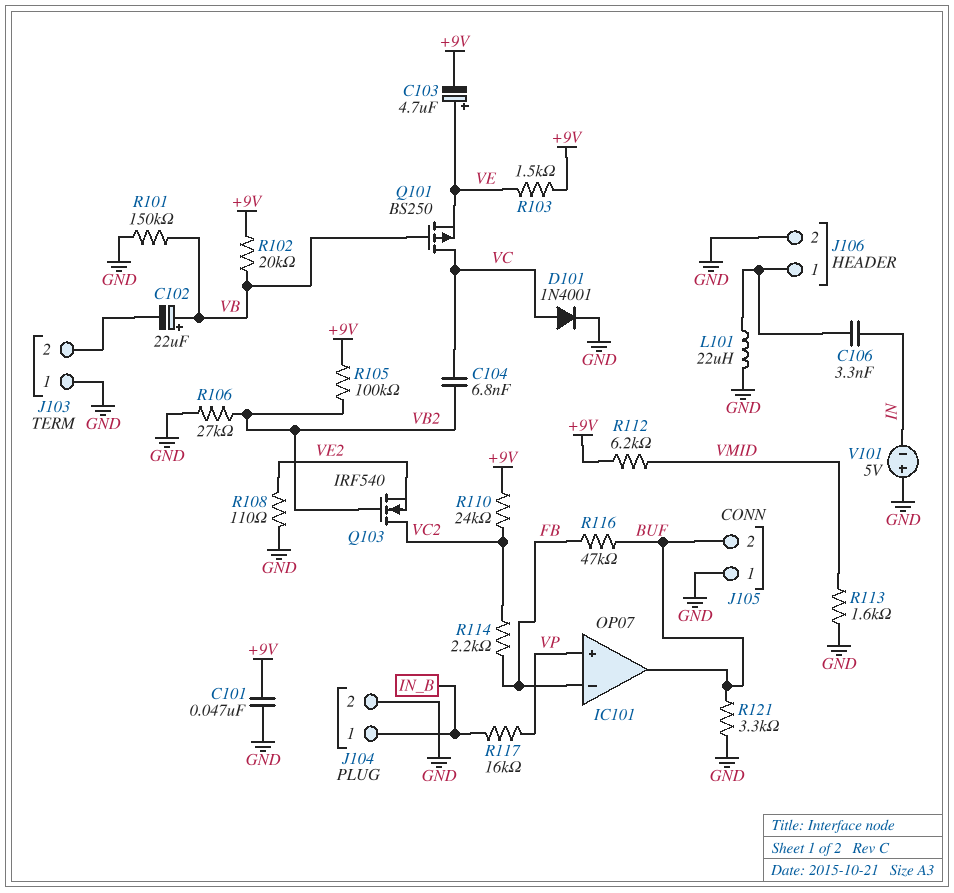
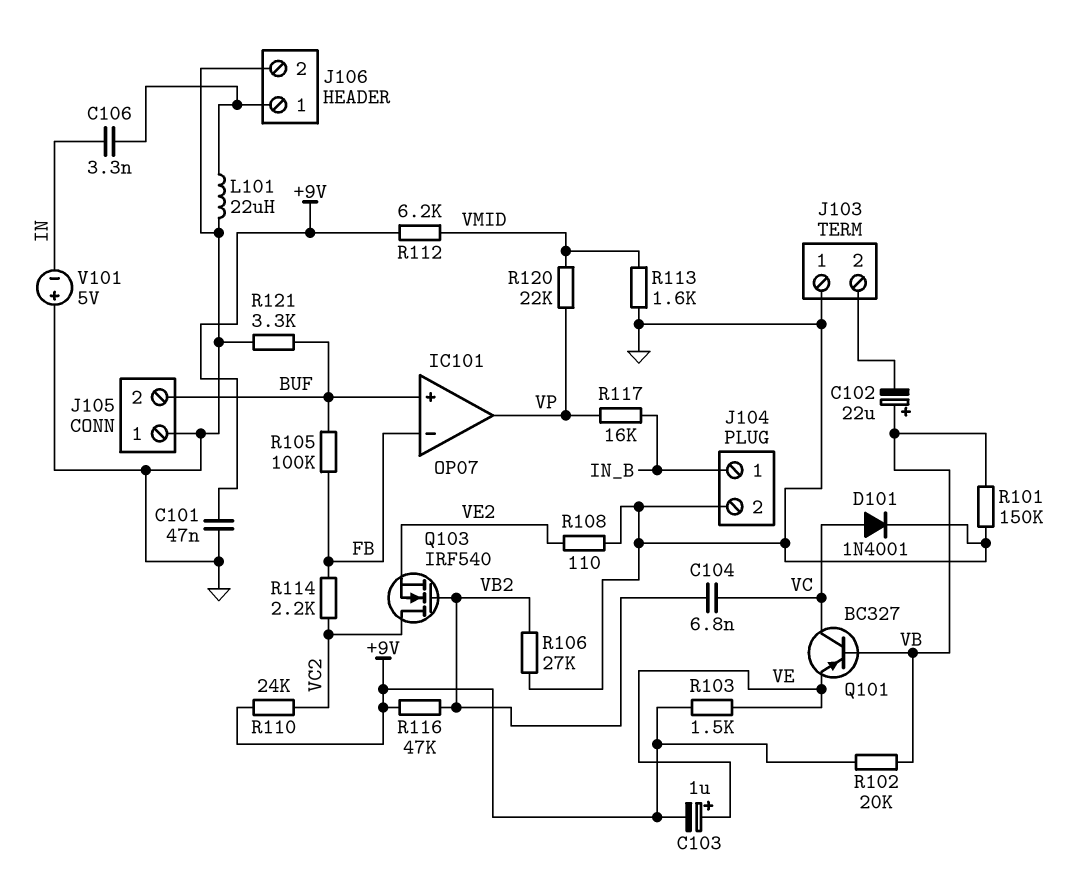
C103: 4.7uF (plus VE, minus +9V) -> 1uF (plus VE, minus +9V)
IC101 pin in+: VP -> BUF
IC101 pin out: BUF -> VP
Q101: PMOS BS250 (G VB, D VC, S VE) -> PNP BC327 (B VB, C VC, E VE)
R105: 100k (+9V, VB2) -> 100k (BUF, FB)
R116: 47k (BUF, FB) -> 47k (+9V, VB2)
R120: none -> 22k (VMID, VP)

